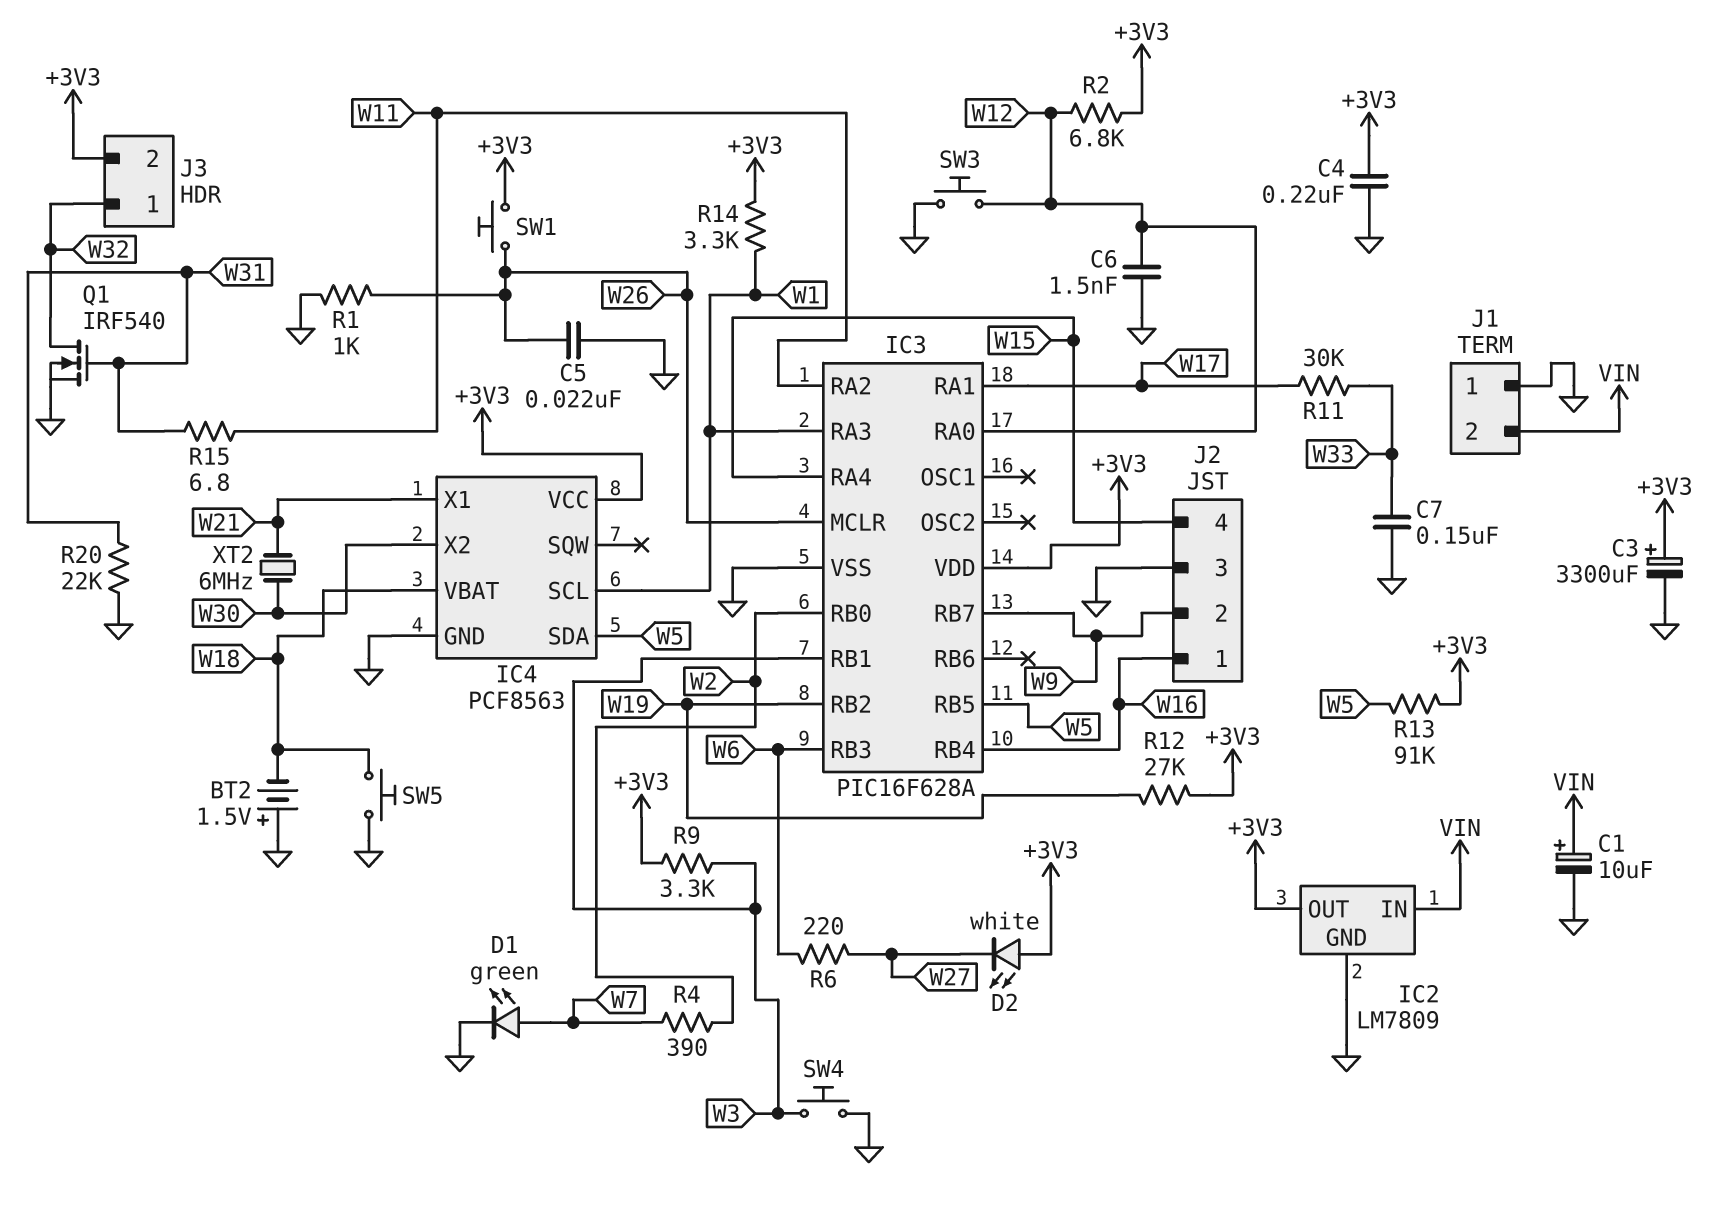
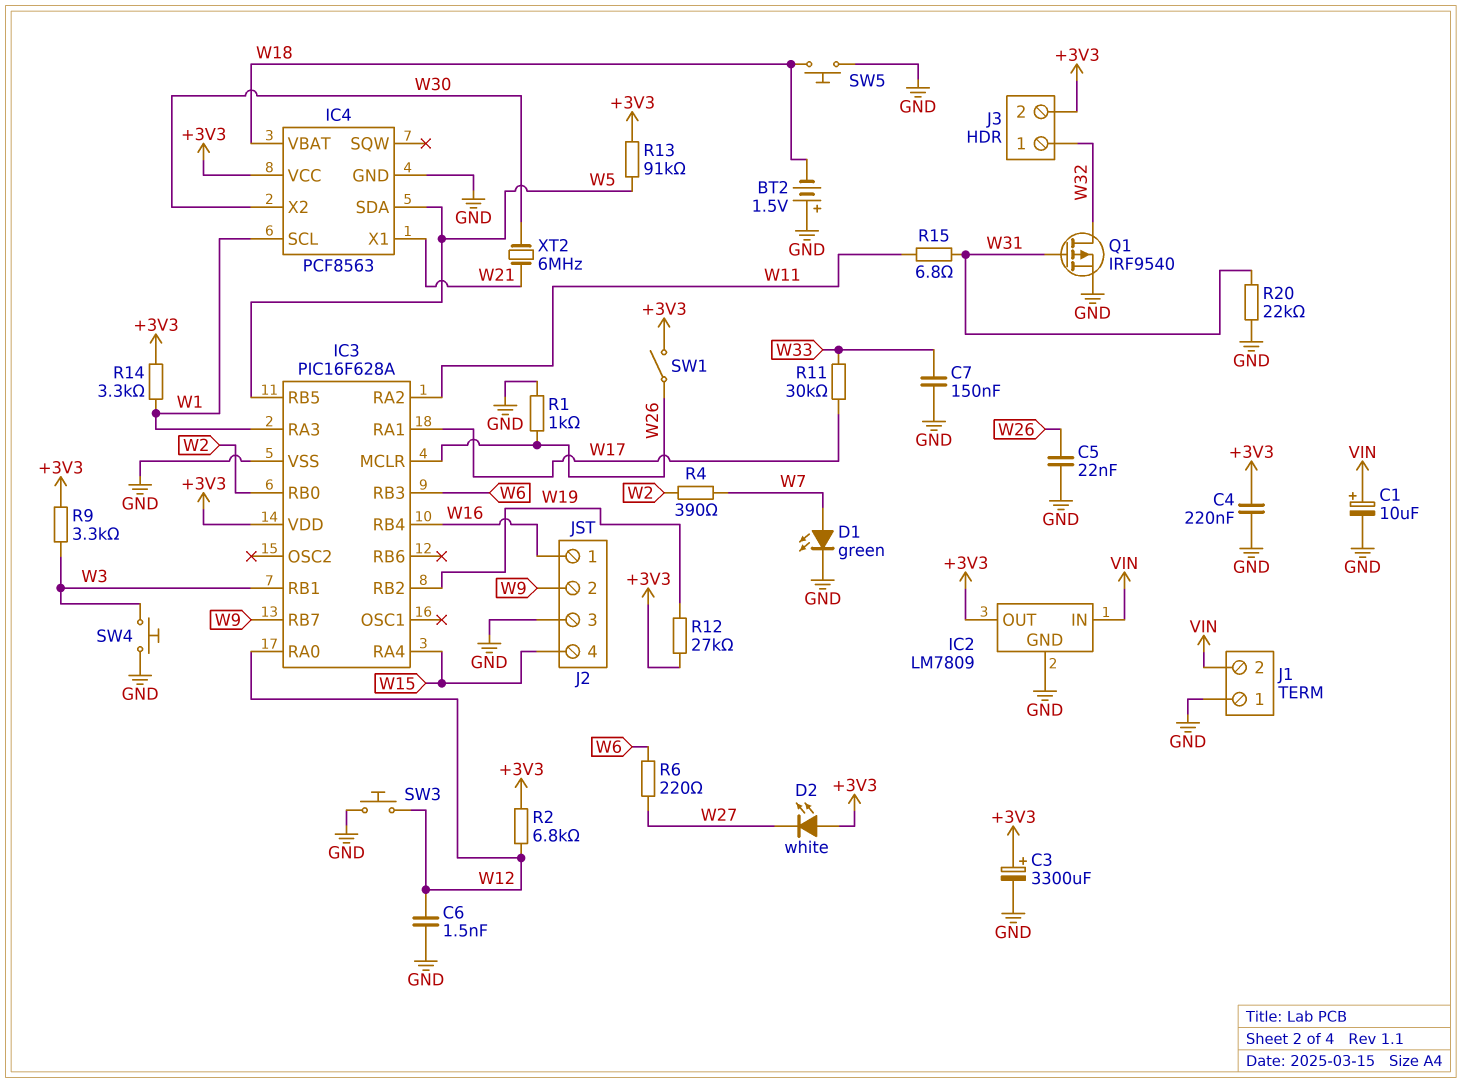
Q1: NMOS IRF540 (G W31, D W32, S GND) -> PMOS IRF9540 (G W31, D W32, S GND)
SW1: button (+3V3, W26) -> switch (+3V3, W26)

